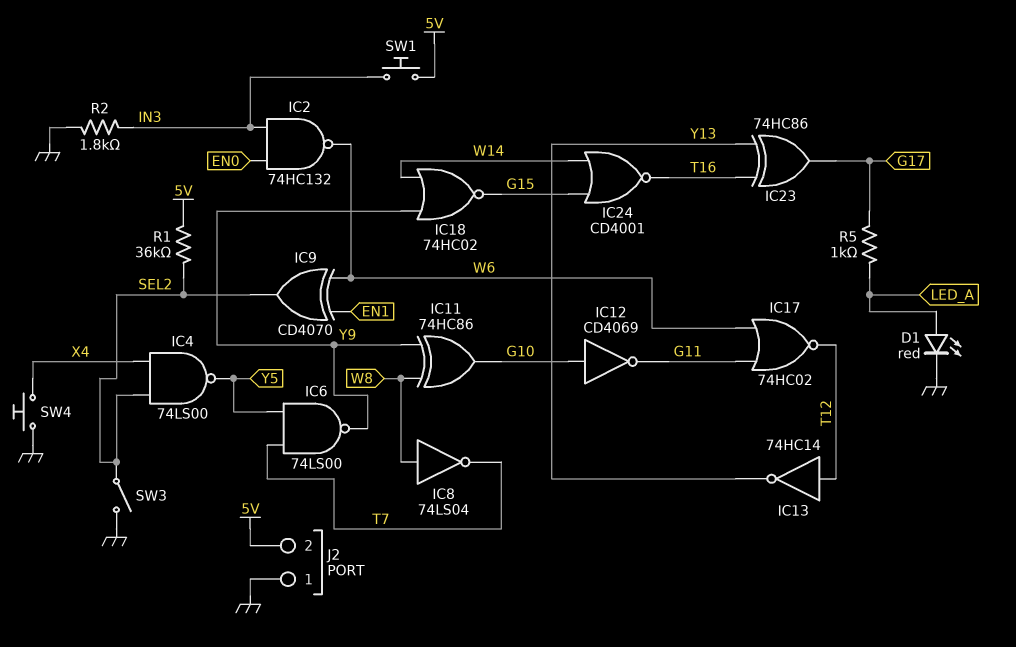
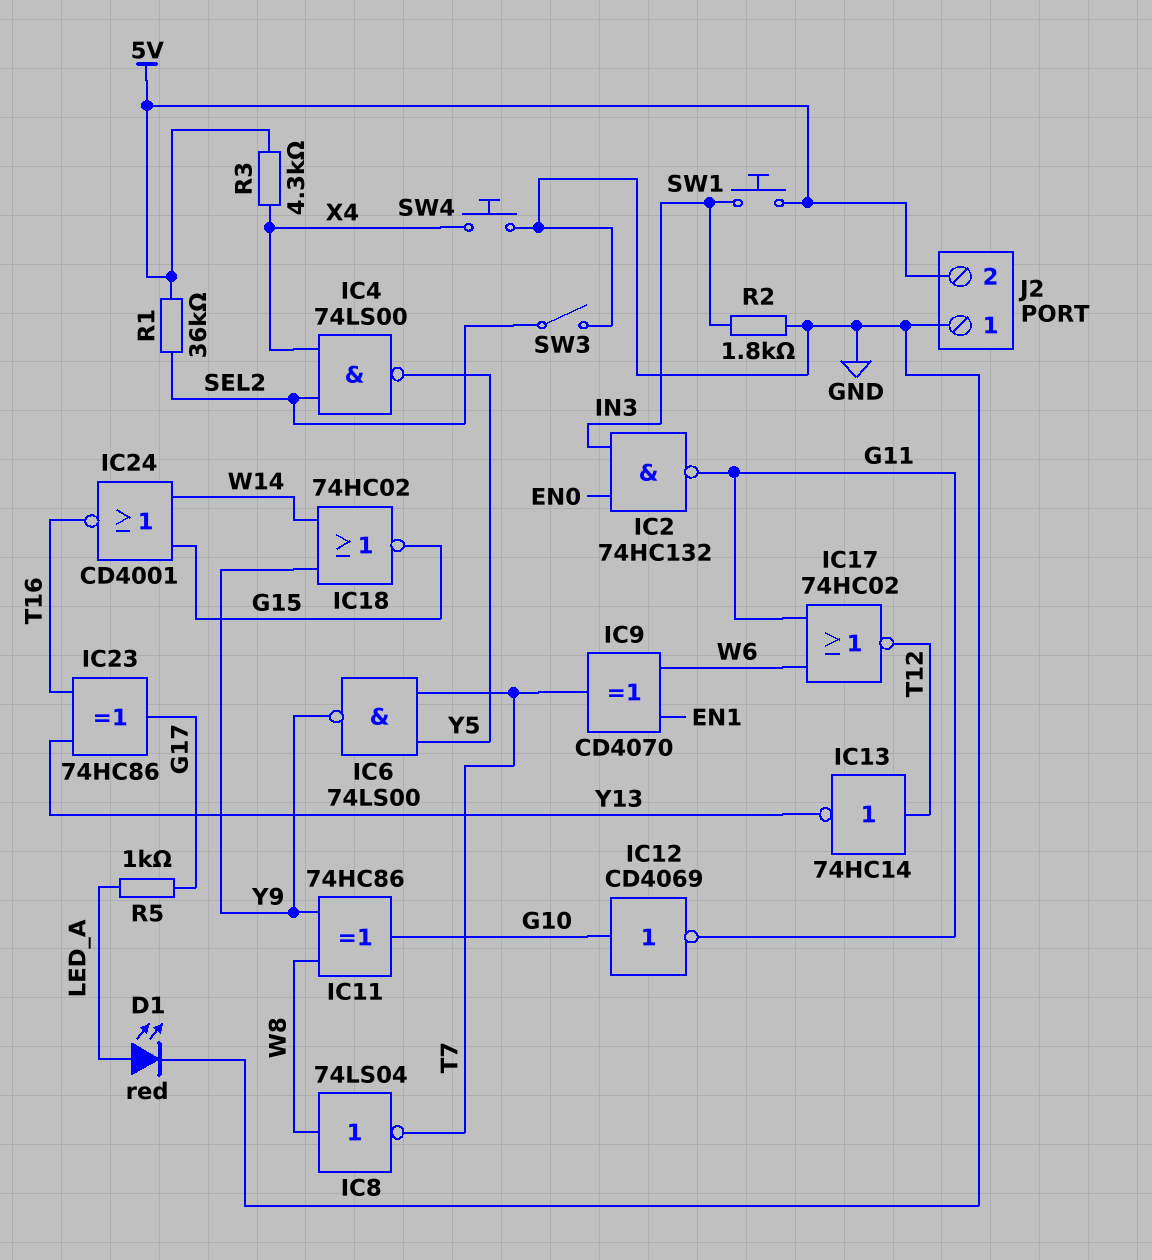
IC2: NAND 74HC132 (in EN0, in IN3, out W6) -> NAND 74HC132 (in EN0, in IN3, out G11)
IC9: XOR CD4070 (in EN1, in W6, out SEL2) -> XOR CD4070 (in EN1, in W6, out T7)
R3: none -> 4.3k (5V, X4)

